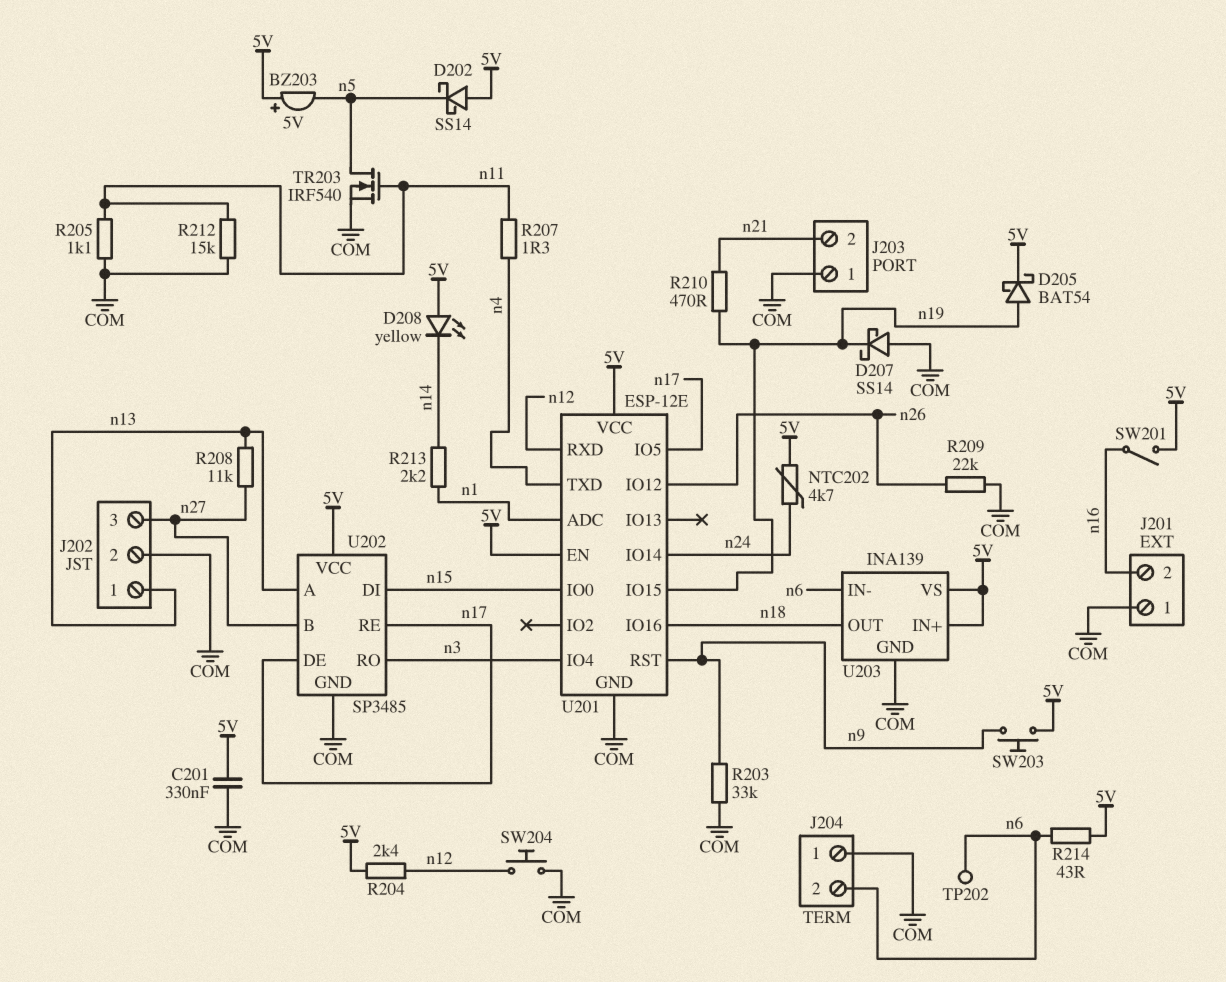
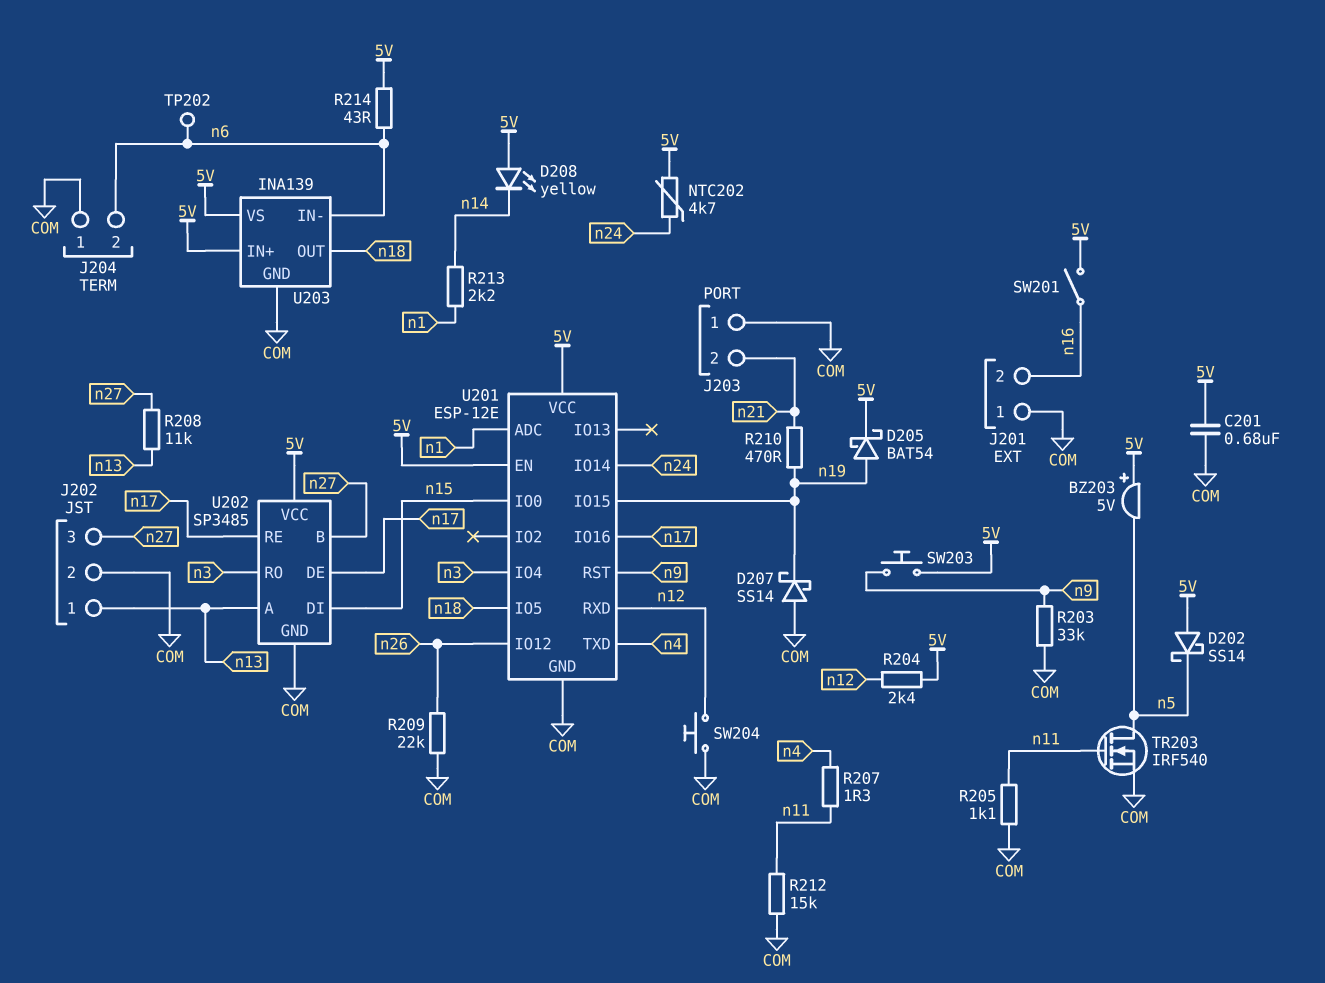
C201: 330nF (5V, COM) -> 680nF (5V, COM)
U201 pin IO5: n17 -> n18
U201 pin IO16: n18 -> n17

